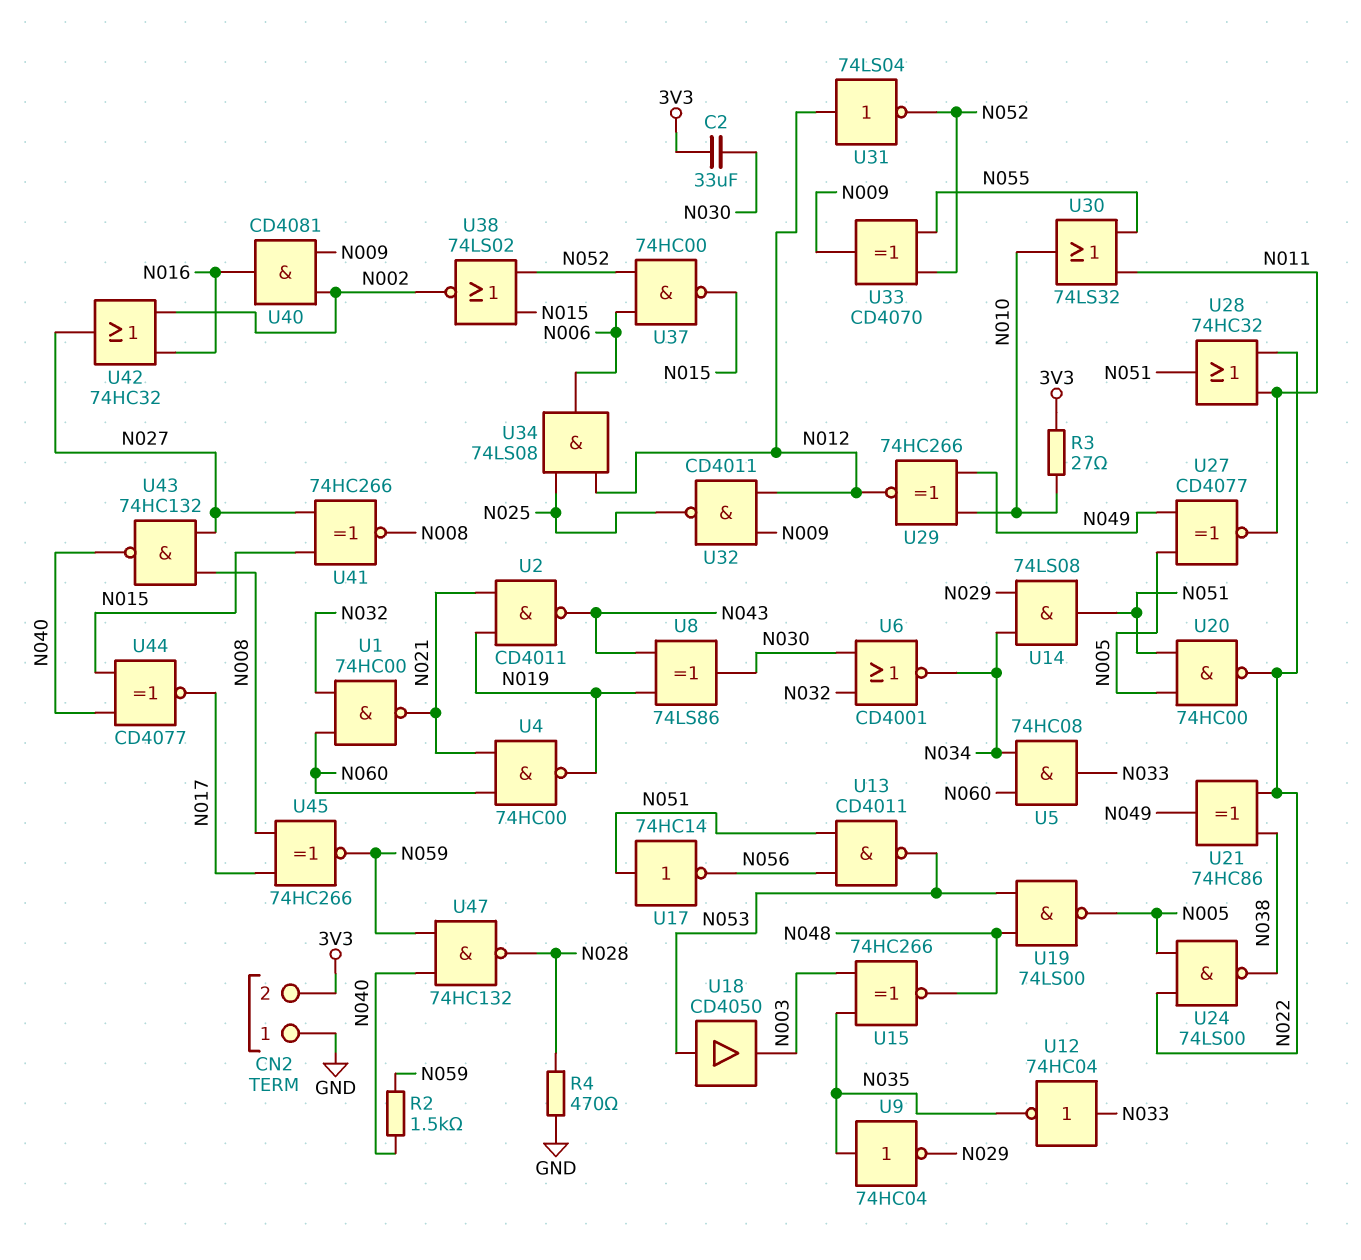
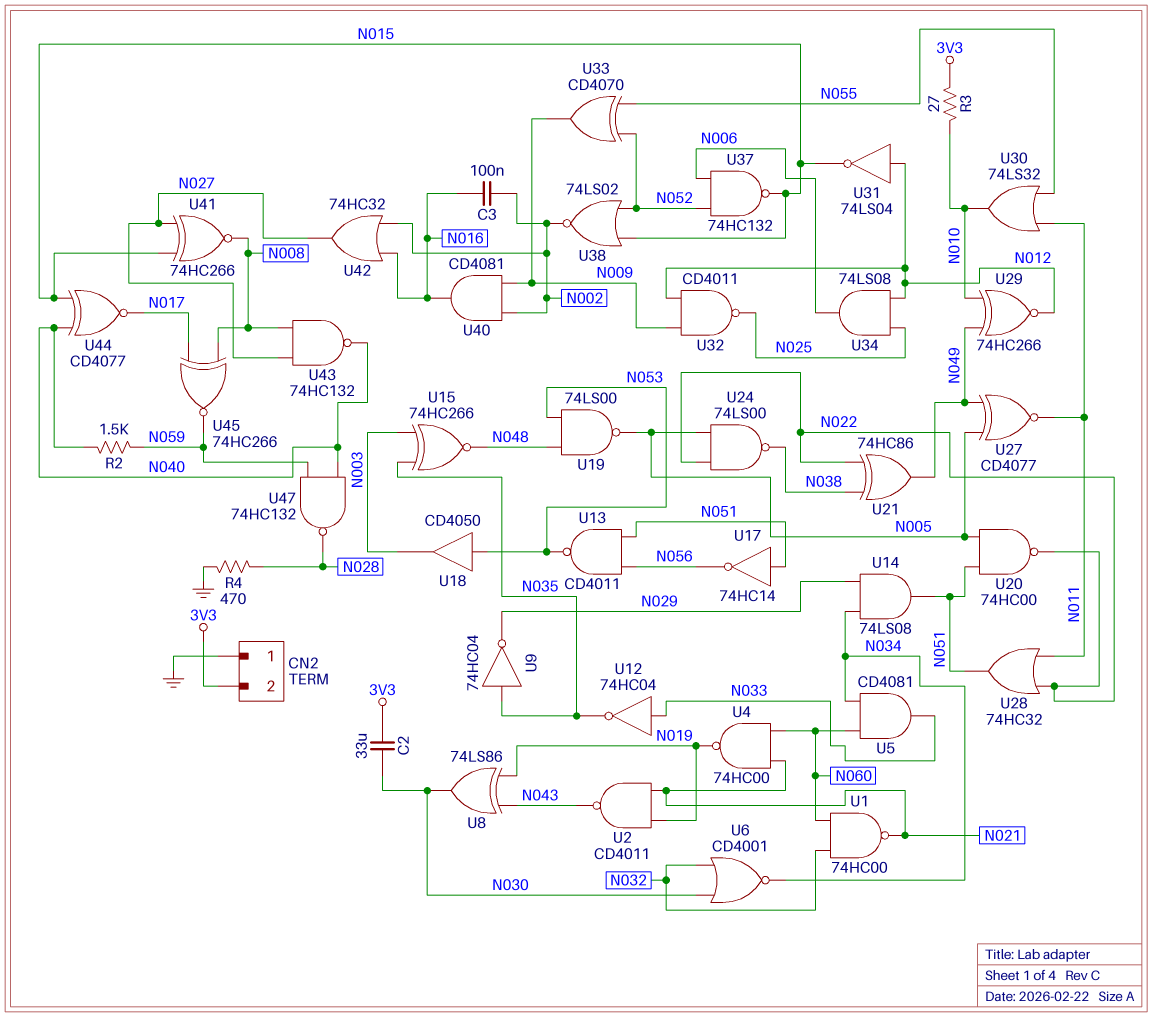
C3: none -> 100nF (N002, N016)
U5: AND 74HC08 (in N034, in N060, out N033) -> AND CD4081 (in N034, in N060, out N033)
U31: NOT 74LS04 (in N012, out N052) -> NOT 74LS04 (in N012, out N015)
U37: NAND 74HC00 (in N006, in N052, out N015) -> NAND 74HC132 (in N006, in N052, out N015)

